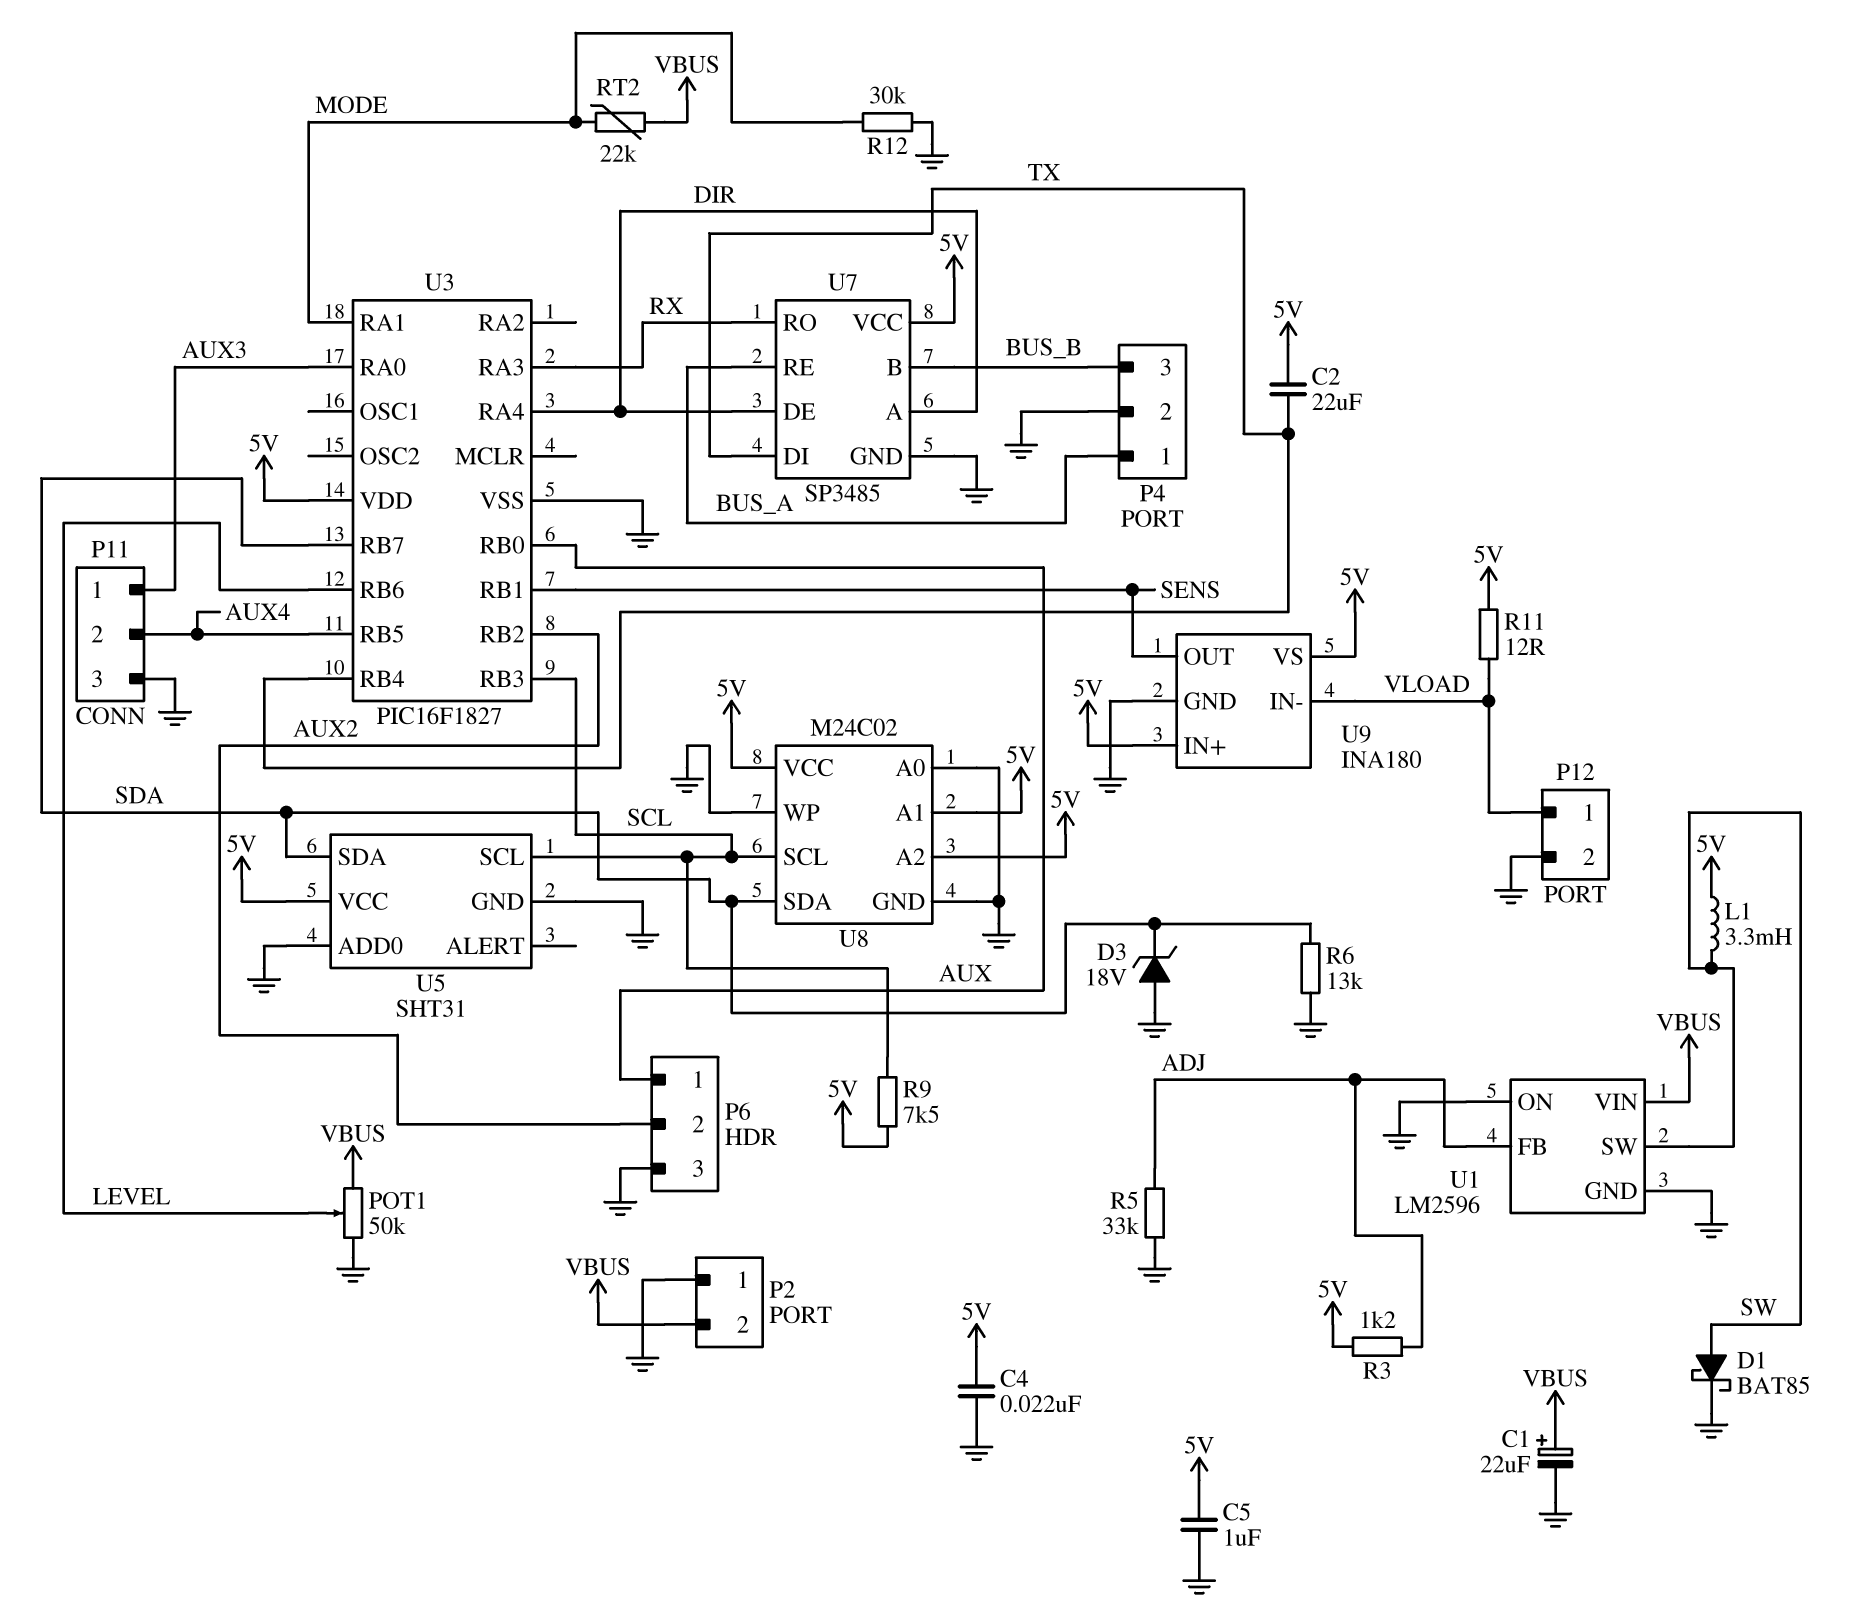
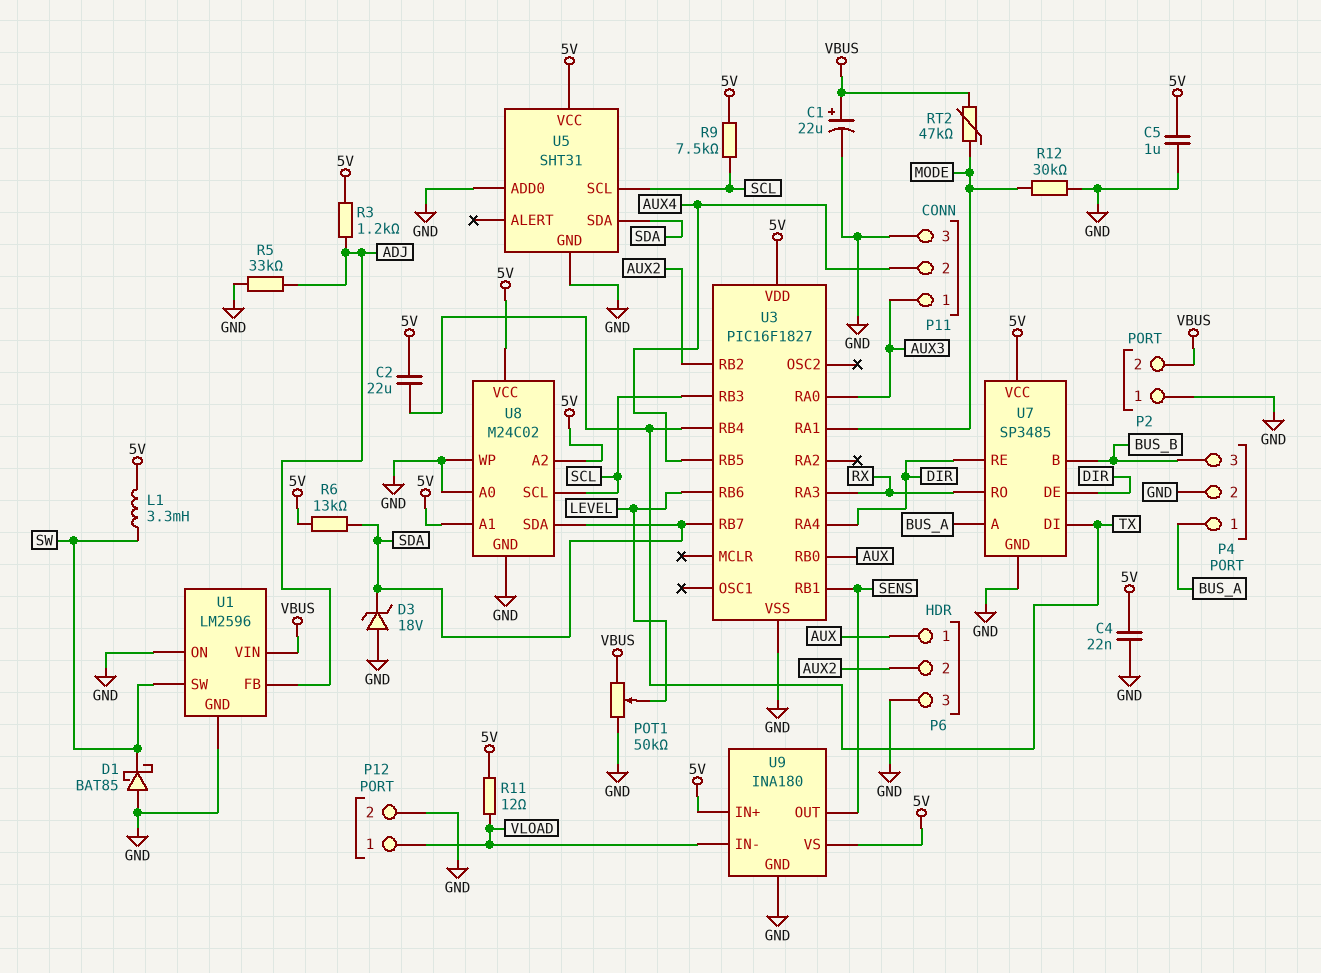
D1: schottky BAT85 (A SW, K GND) -> schottky BAT85 (A GND, K SW)
R6: 13k (GND, SDA) -> 13k (5V, SDA)
RT2: 22k (MODE, VBUS) -> 47k (MODE, VBUS)
U7 pin A: DIR -> BUS_A
U7 pin RE: BUS_A -> DIR

